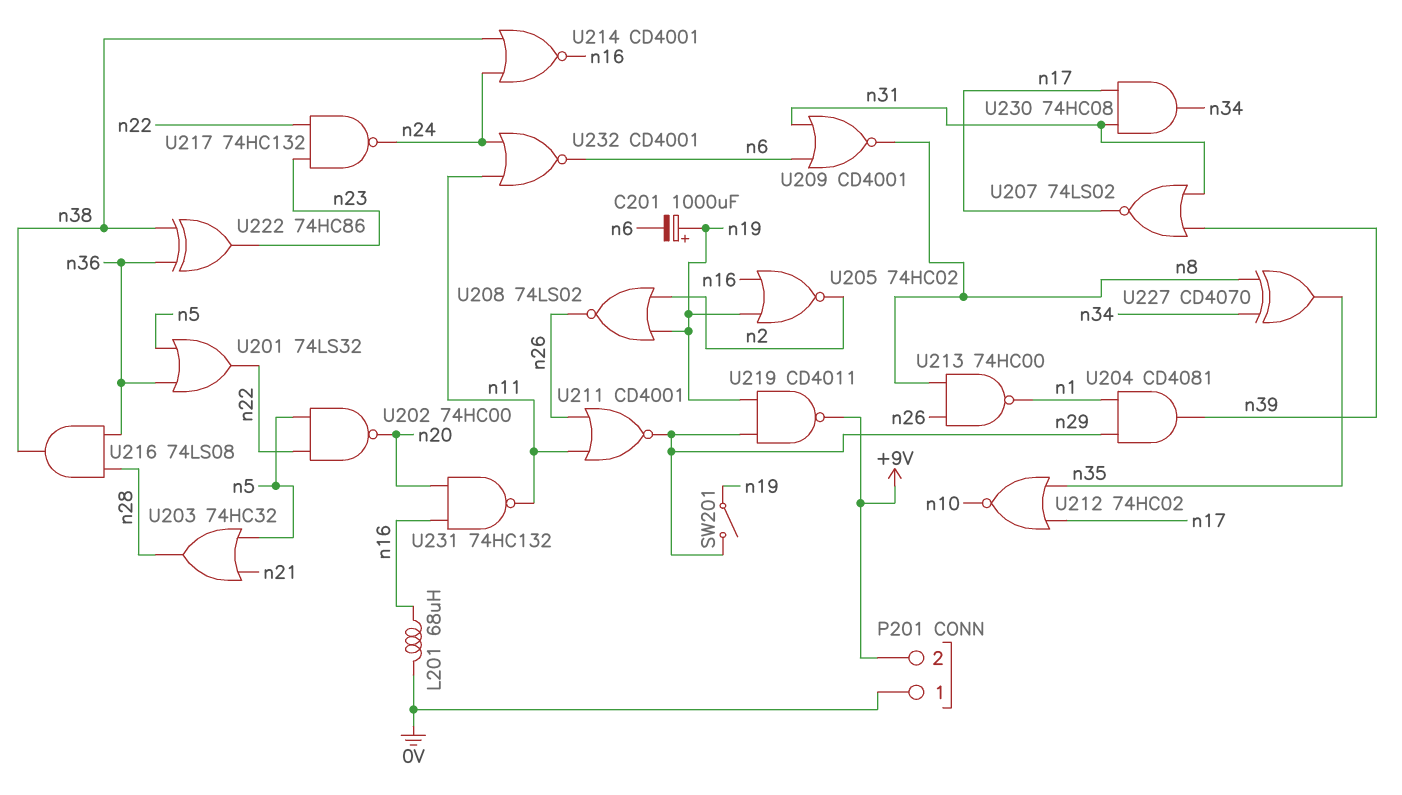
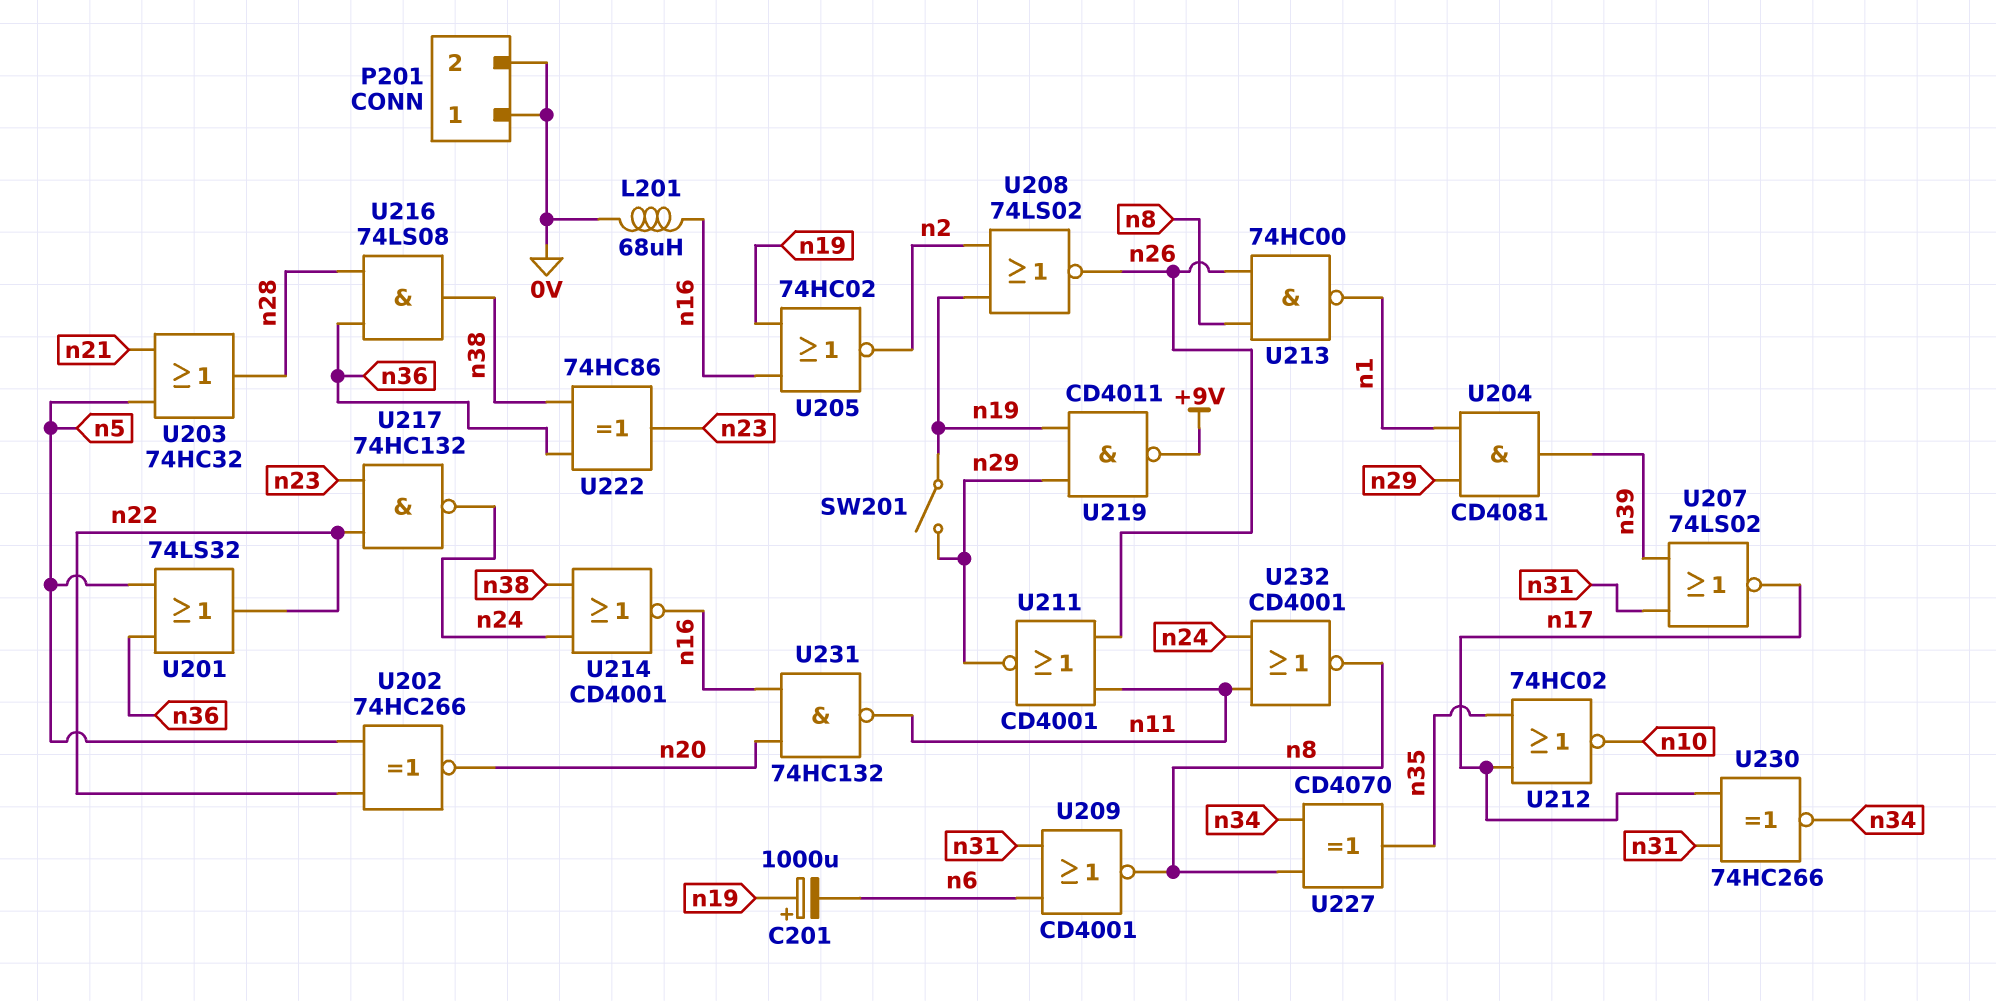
P201 pin 2: +9V -> 0V
U202: NAND 74HC00 (in n5, in n22, out n20) -> XNOR 74HC266 (in n5, in n22, out n20)
U230: AND 74HC08 (in n17, in n31, out n34) -> XNOR 74HC266 (in n17, in n31, out n34)
U232: NOR CD4001 (in n11, in n24, out n6) -> NOR CD4001 (in n11, in n24, out n8)

